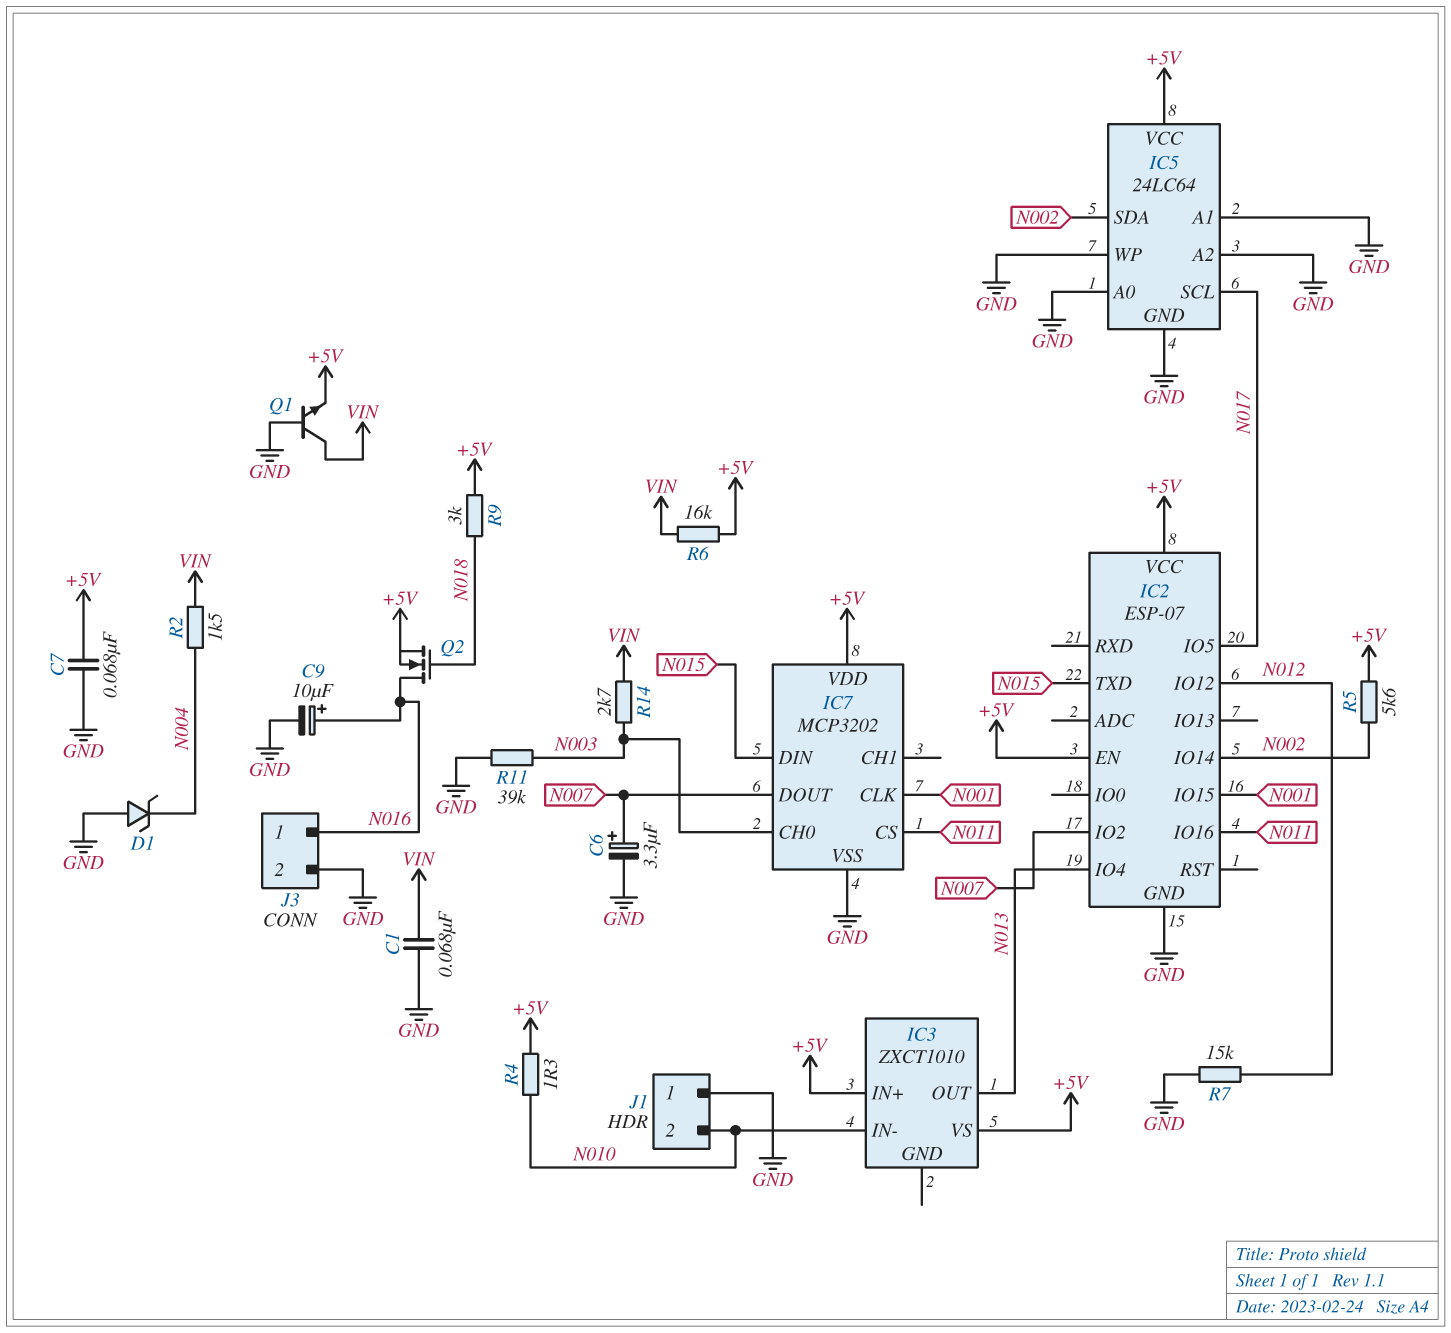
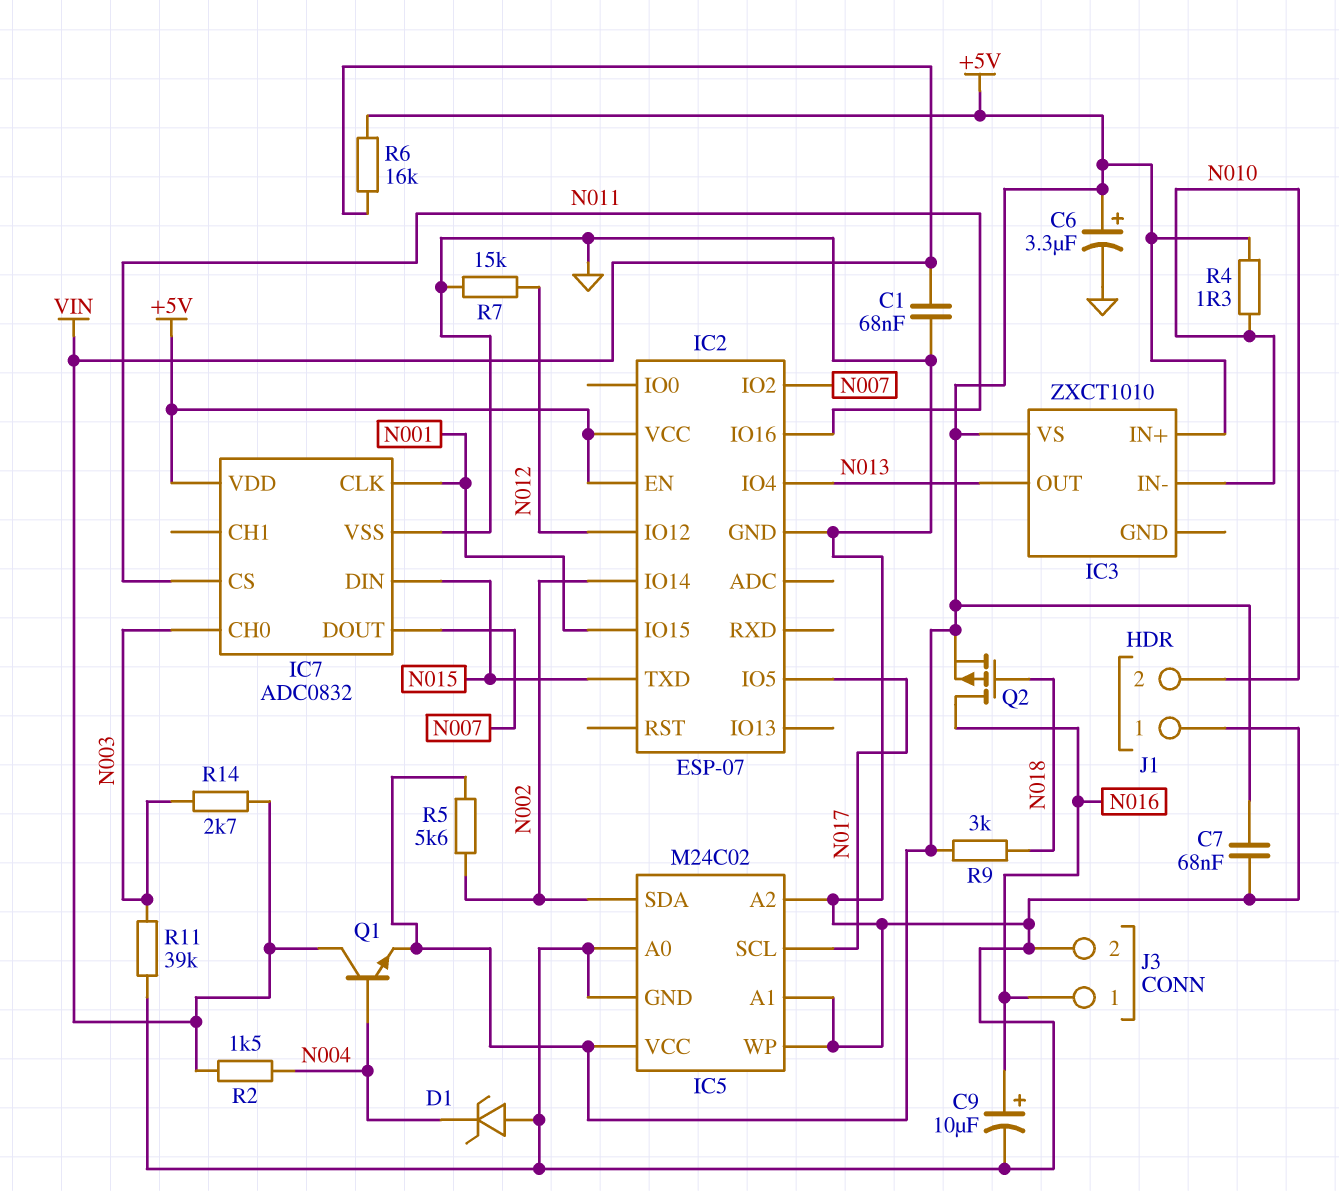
C6: 3.3uF (plus N007, minus GND) -> 3.3uF (plus +5V, minus GND)
IC5: 24LC64 -> M24C02
IC7: MCP3202 -> ADC0832
Q1: NPN (B GND, C VIN, E +5V) -> NPN (B N004, C VIN, E +5V)
Q2: NMOS (G N018, D N016, S +5V) -> PMOS (G N018, D N016, S +5V)

